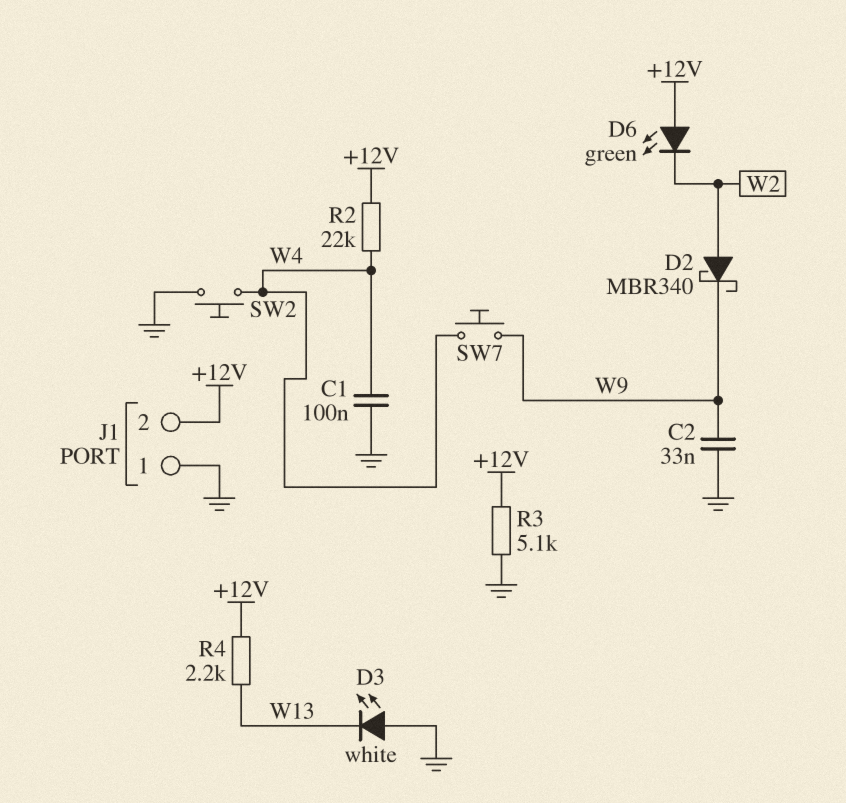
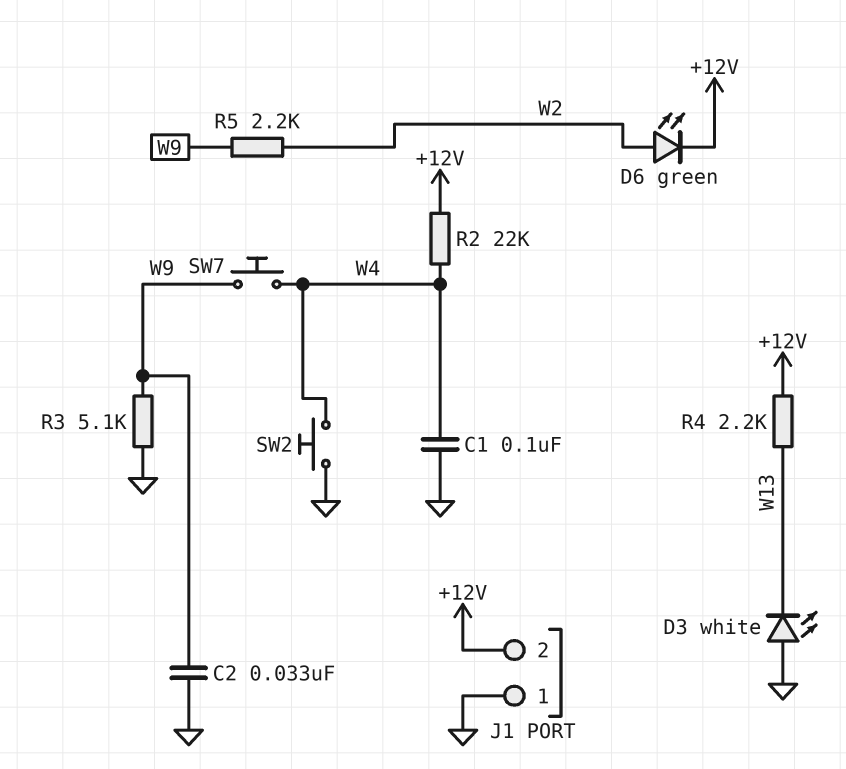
D2: schottky MBR340 (A W2, K W9) -> none
D6: LED green (A +12V, K W2) -> LED green (A W2, K +12V)
R3: 5.1k (+12V, GND) -> 5.1k (GND, W9)
R5: none -> 2.2k (W2, W9)

